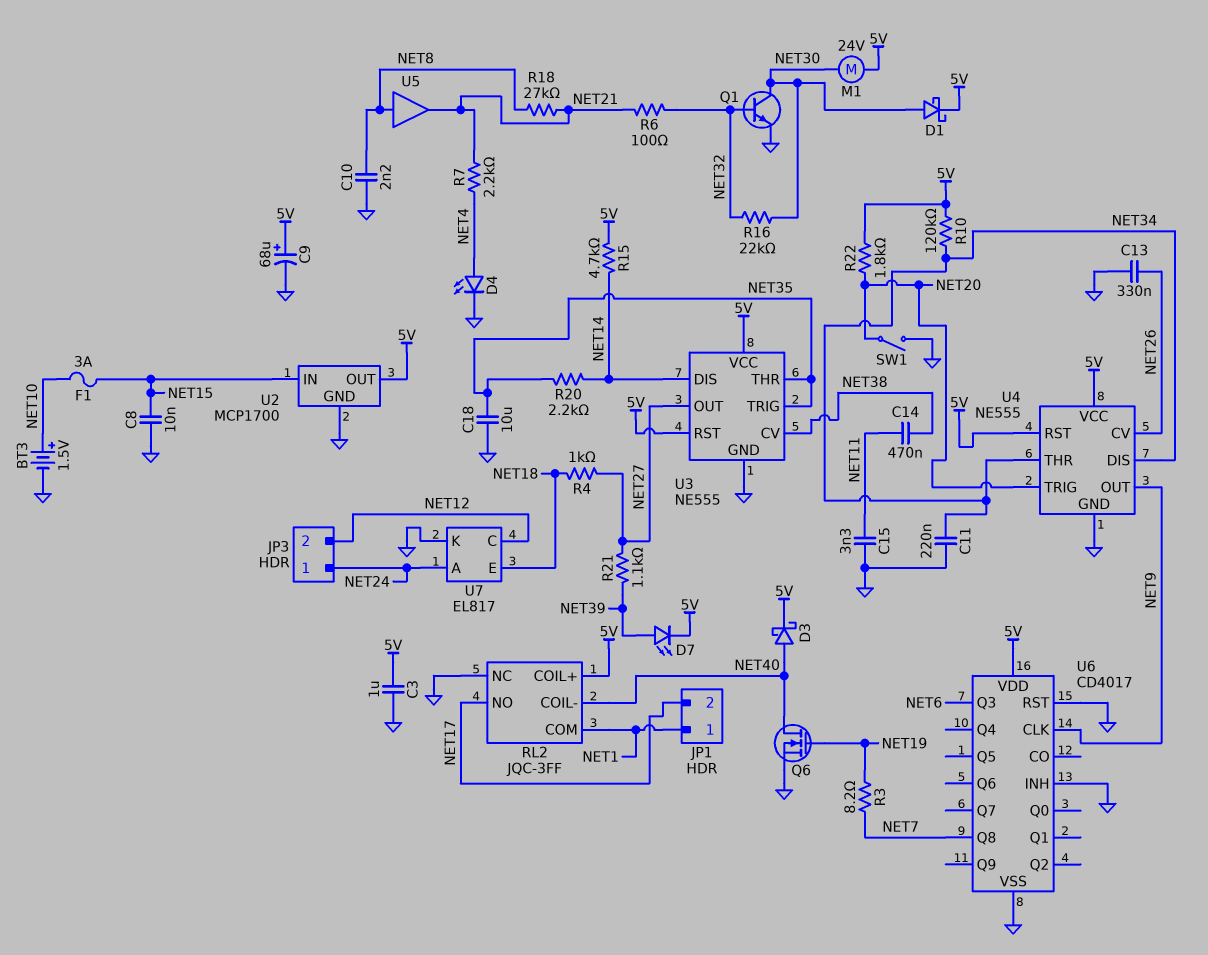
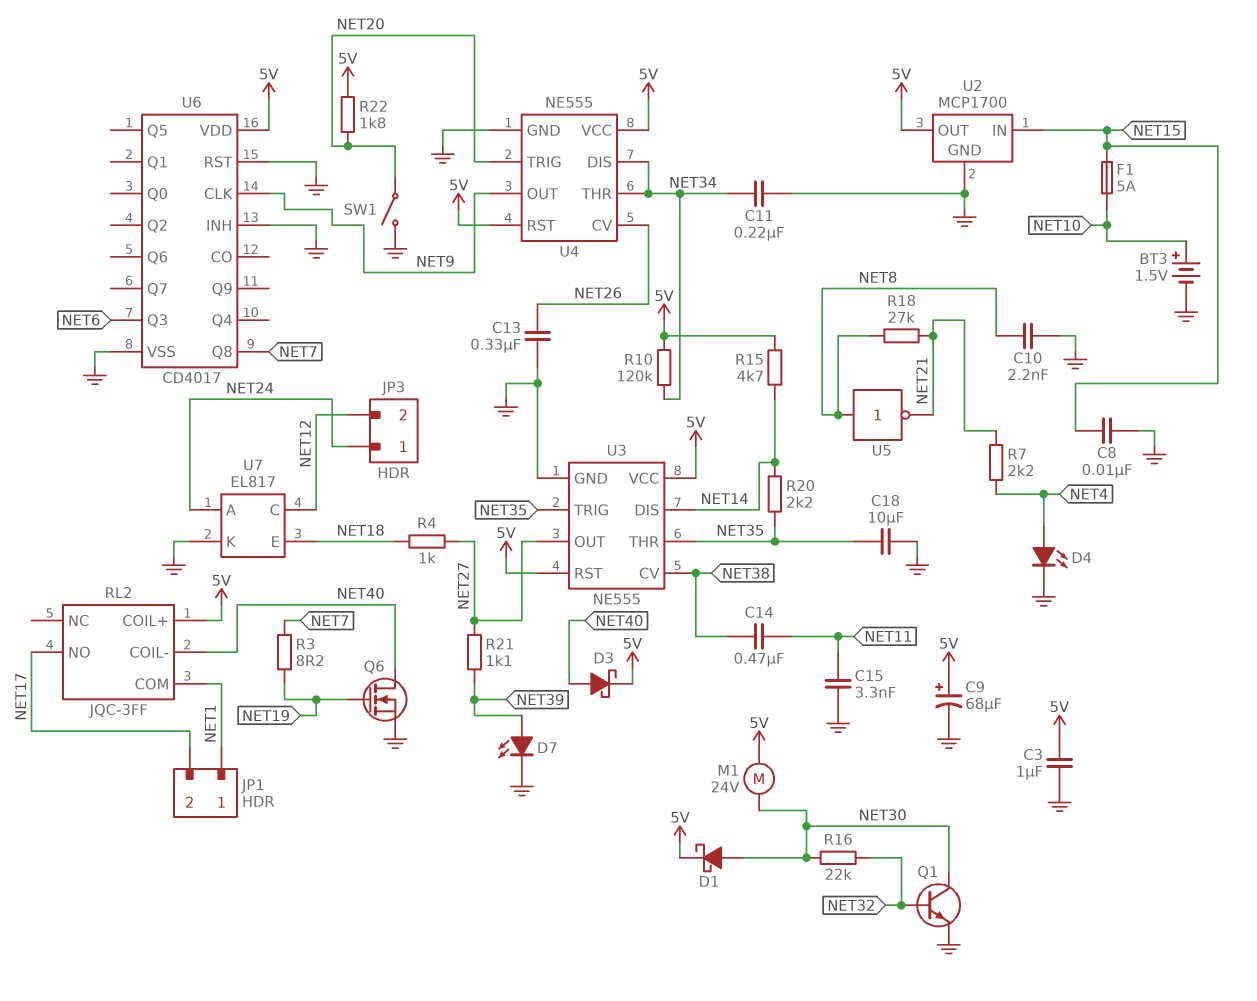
D7: LED (A NET39, K 5V) -> LED (A NET39, K GND)
F1: 3A (NET10, NET15) -> 5A (NET10, NET15)
R6: 100 (NET21, NET32) -> none
RL2 pin NC: GND -> none
U5: buffer (in NET8, out NET21) -> NOT (in NET8, out NET21)

